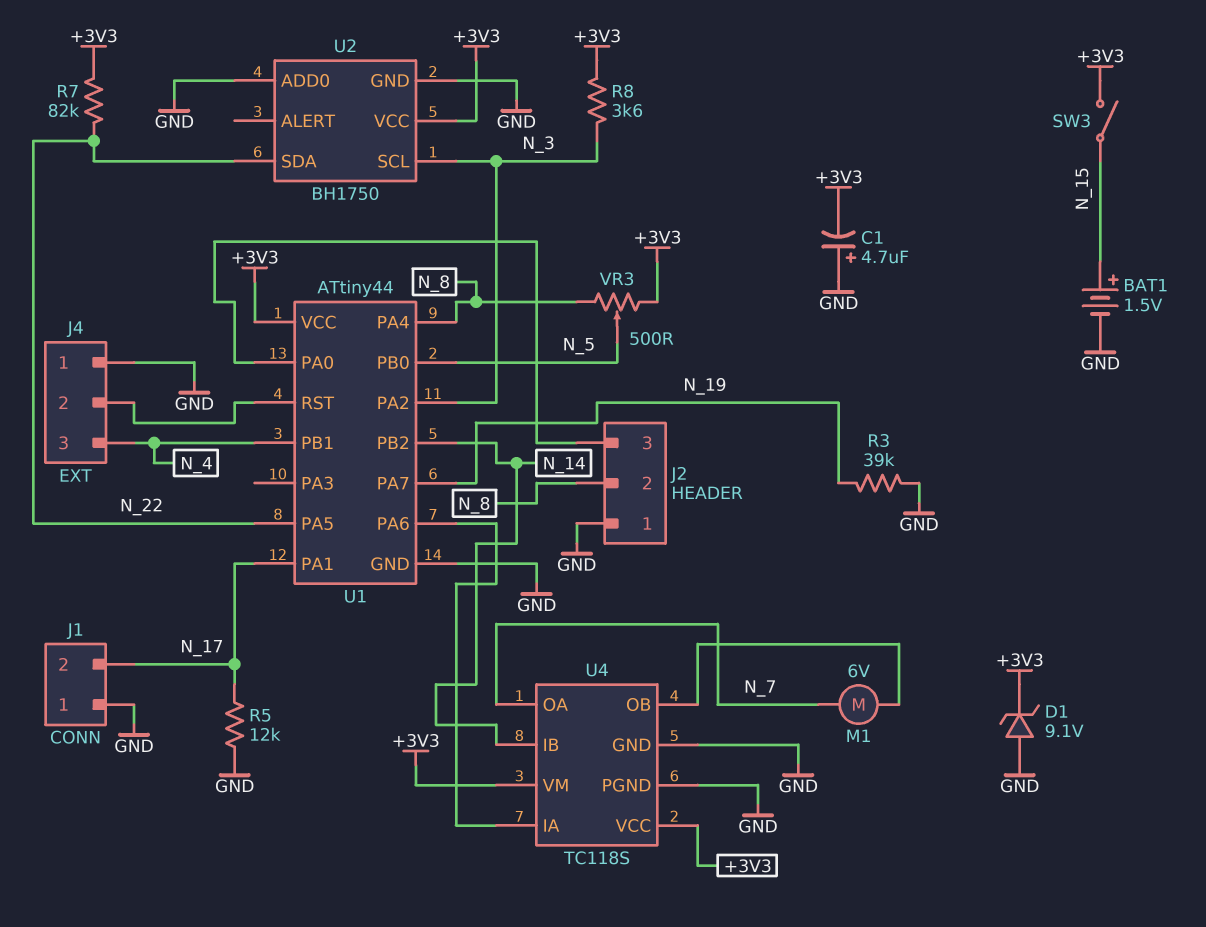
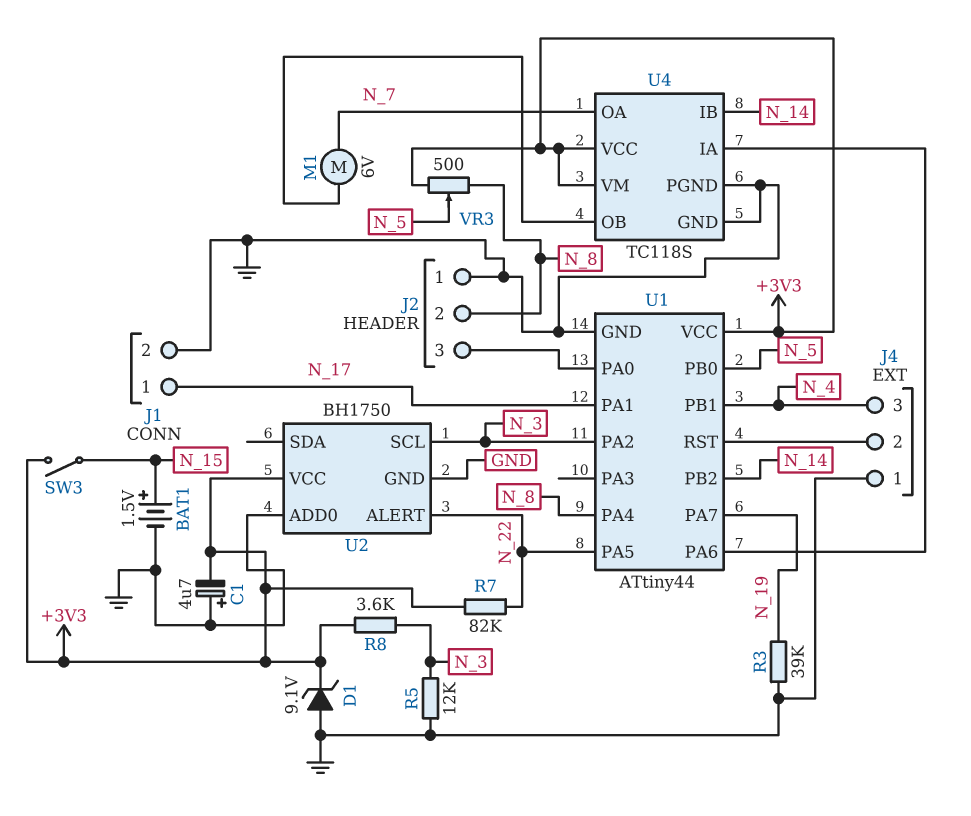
J1 pin 1: GND -> N_17
J1 pin 2: N_17 -> GND
R5: 12k (GND, N_17) -> 12k (GND, N_3)
U2 pin ALERT: none -> N_22
U2 pin SDA: N_22 -> none

